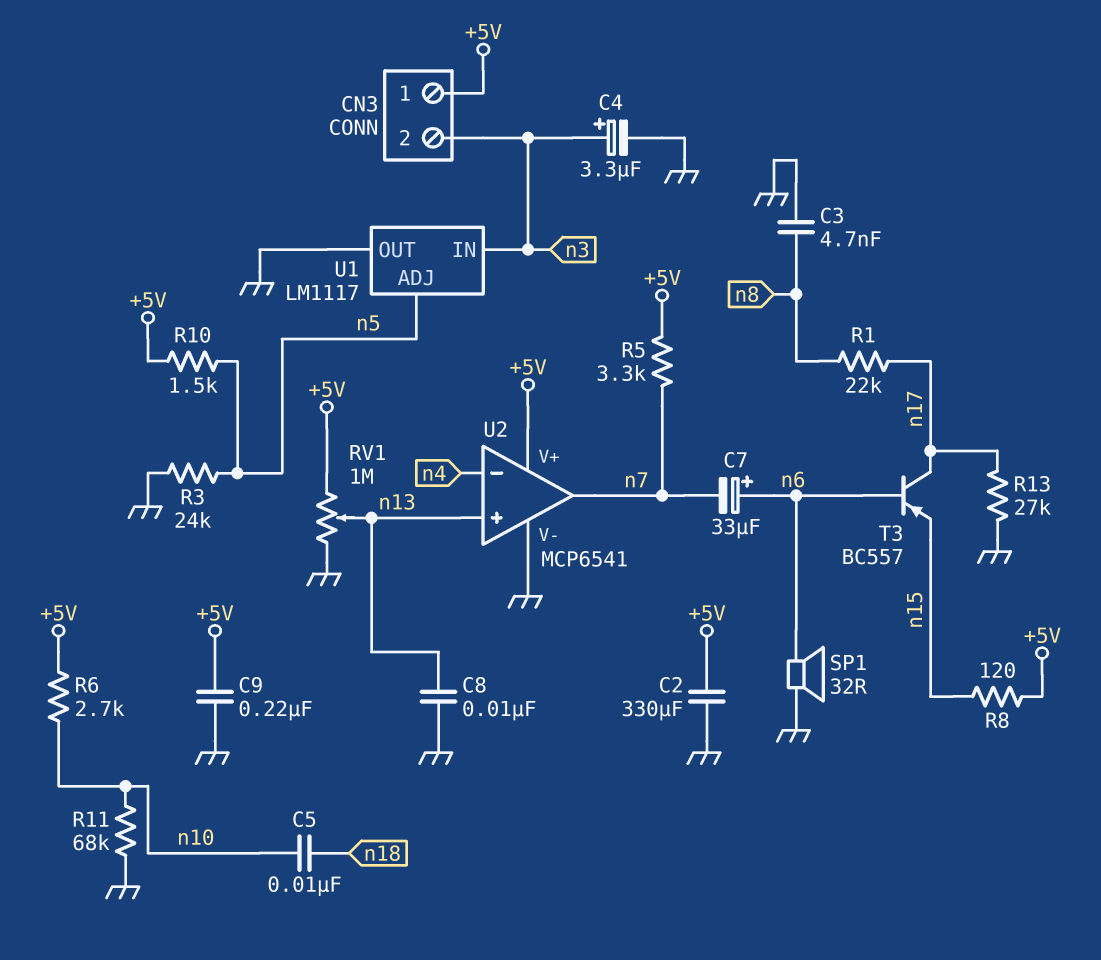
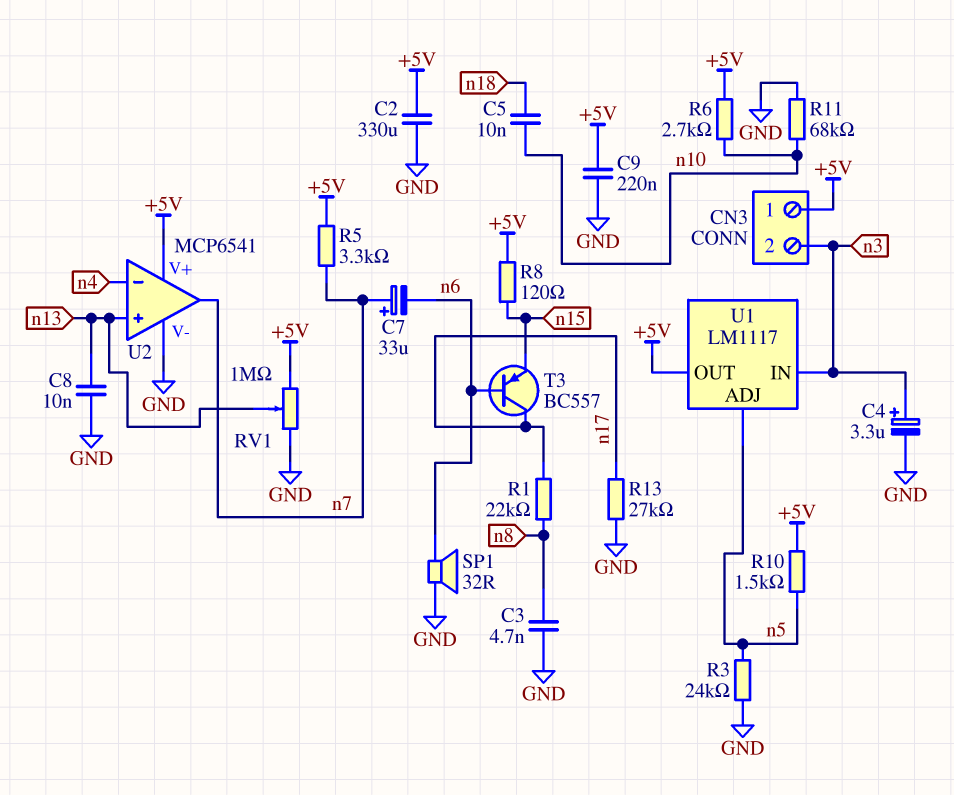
C7: 33uF (plus n6, minus n7) -> 33uF (plus n7, minus n6)
U1 pin OUT: GND -> +5V

